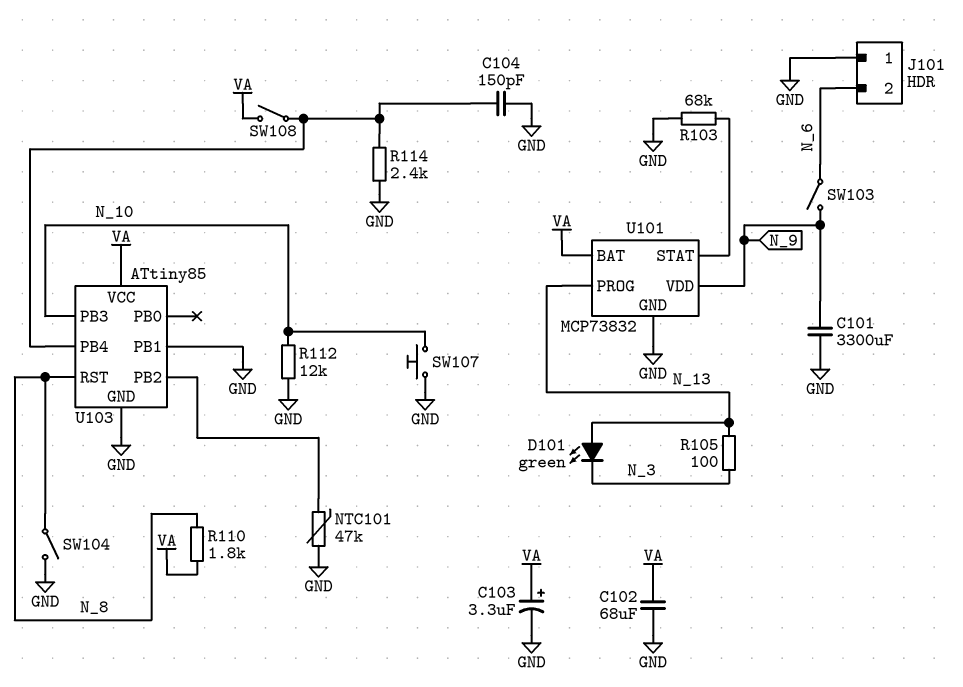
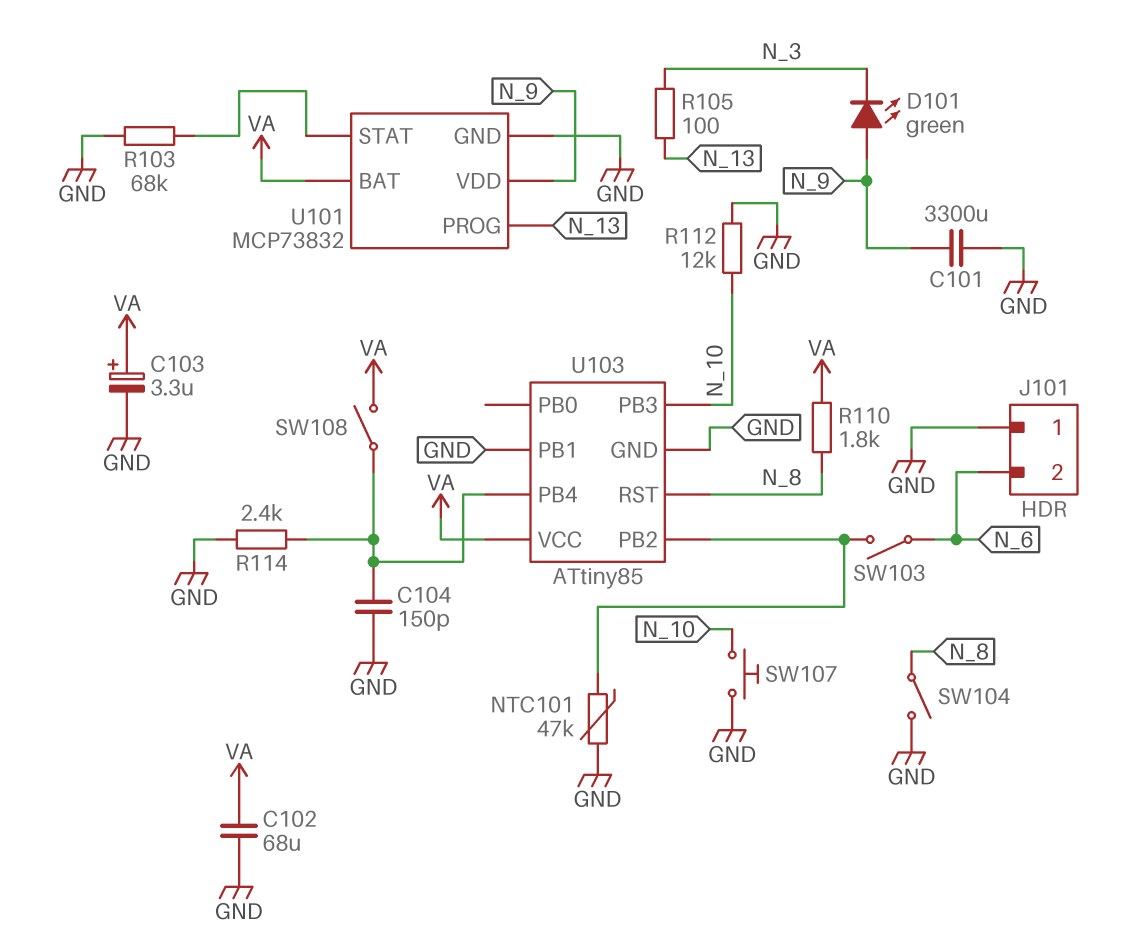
D101: LED green (A N_13, K N_3) -> LED green (A N_9, K N_3)
SW103: switch (N_6, N_9) -> switch (N_6, U103/PB2)

